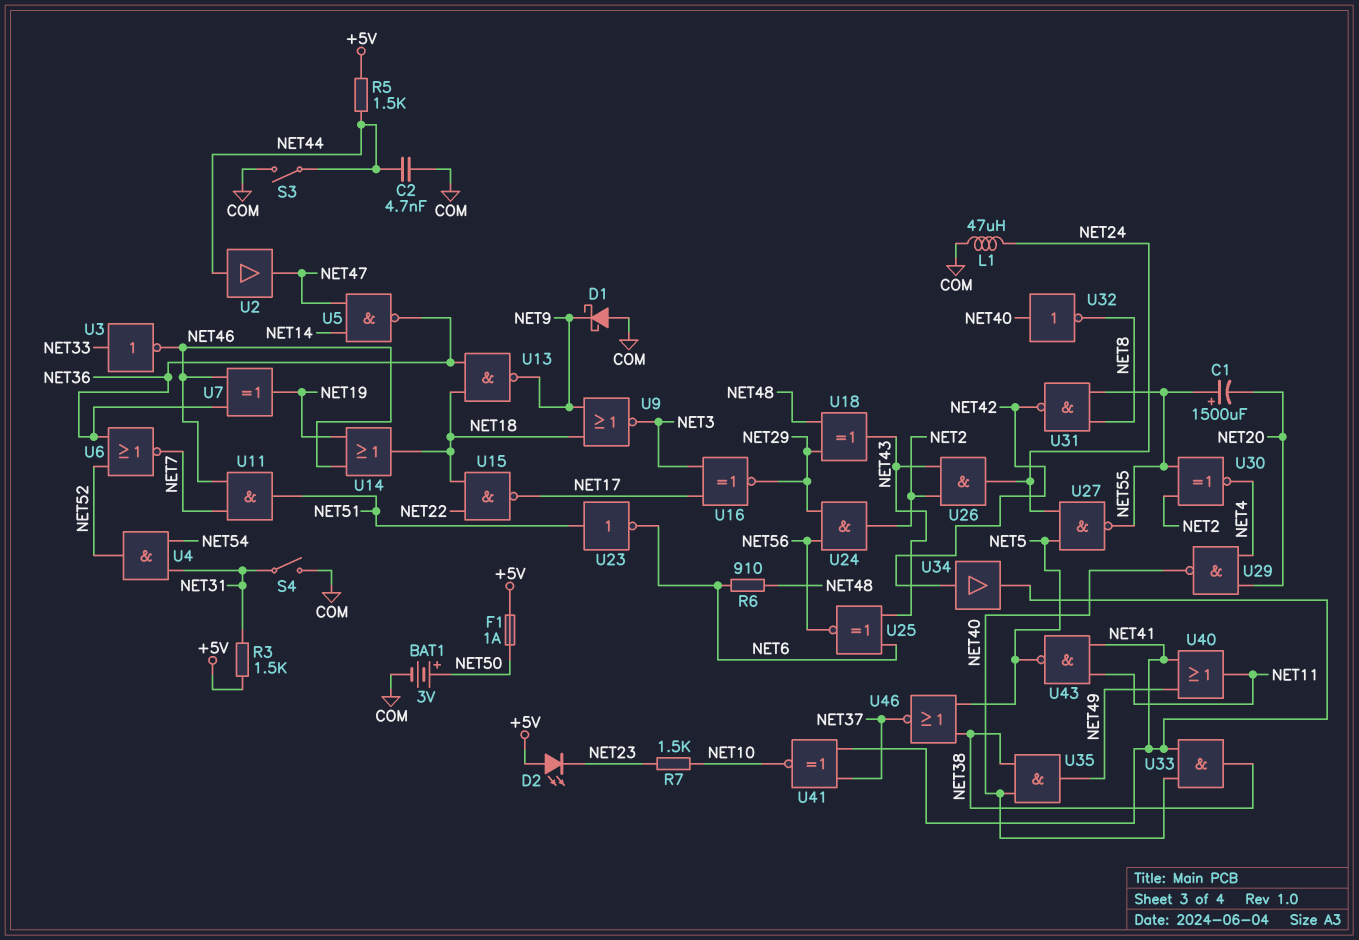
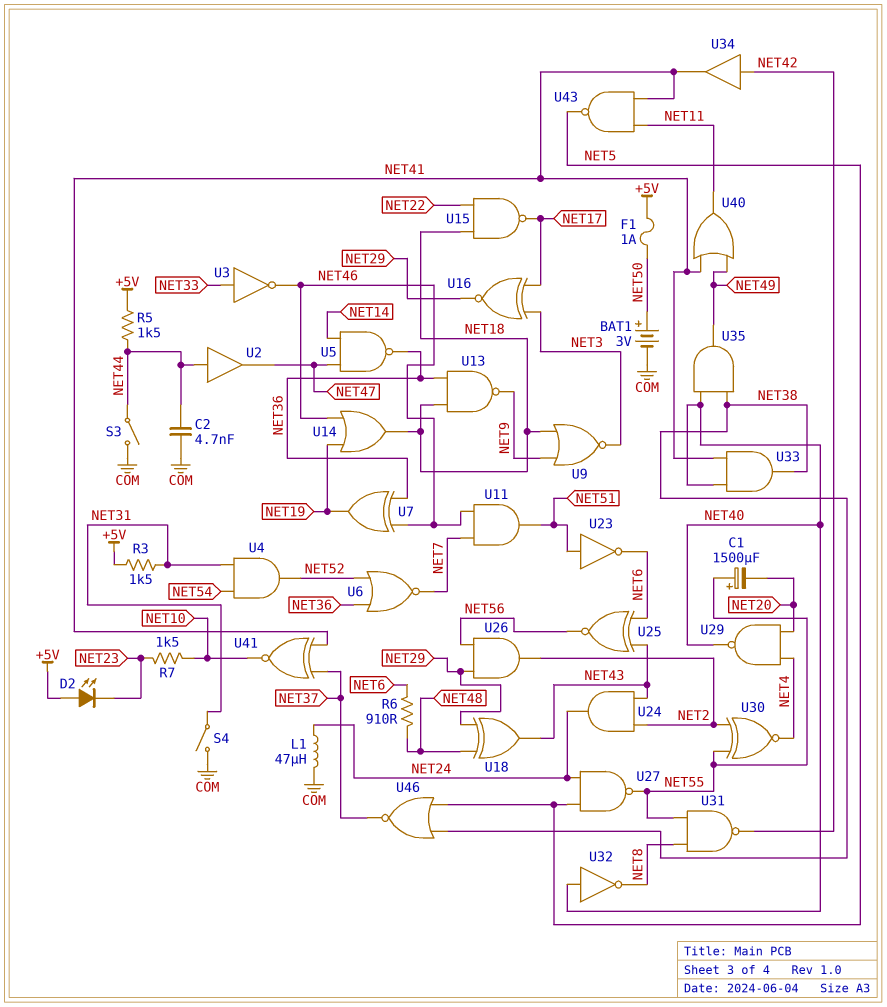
D1: schottky (A COM, K NET9) -> none
U24: AND (in NET29, in NET56, out NET2) -> AND (in NET2, in NET43, out NET24)
U26: AND (in NET2, in NET43, out NET24) -> AND (in NET29, in NET56, out NET2)

